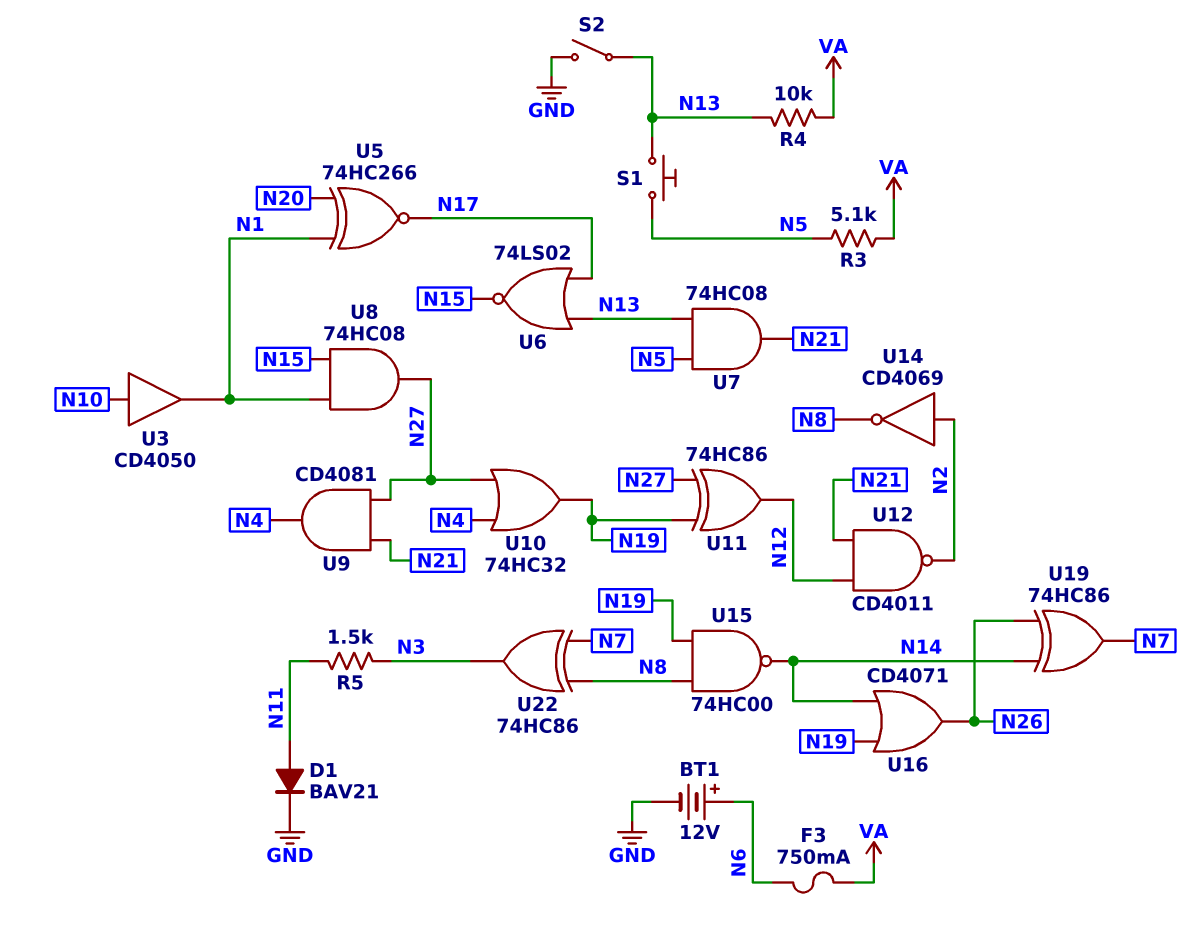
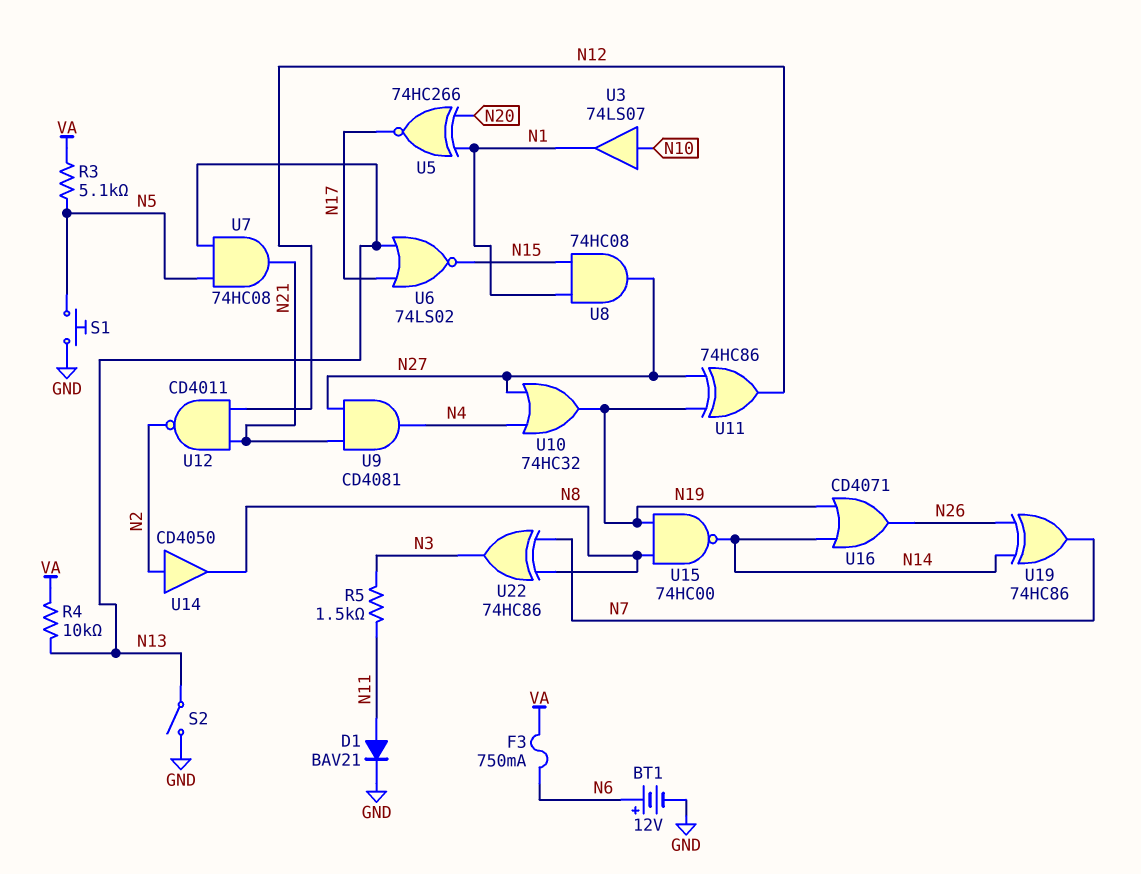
S1: button (N5, N13) -> button (GND, N5)
U3: buffer CD4050 (in N10, out N1) -> buffer 74LS07 (in N10, out N1)
U14: NOT CD4069 (in N2, out N8) -> buffer CD4050 (in N2, out N8)

